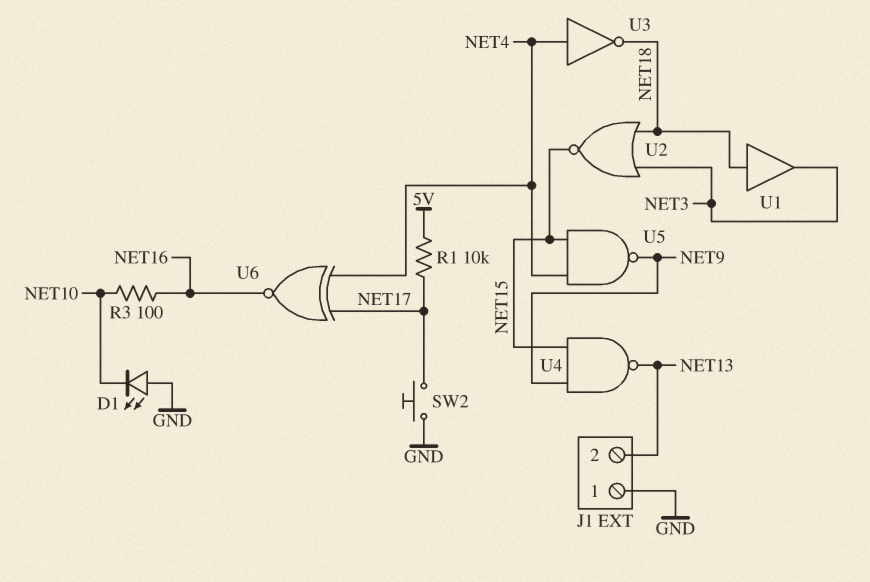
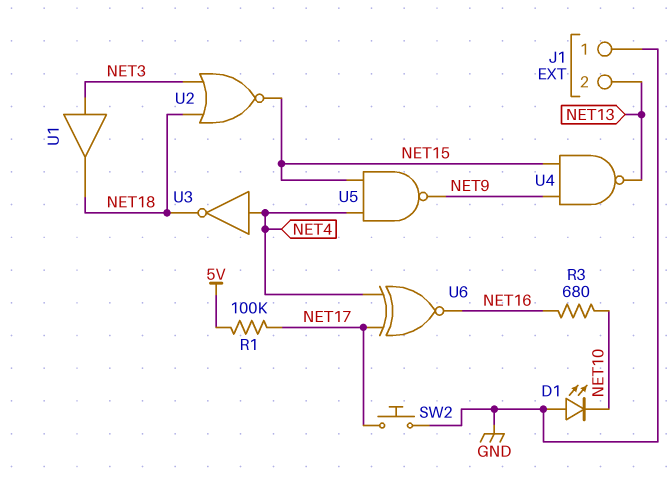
R1: 10k (5V, NET17) -> 100k (5V, NET17)
R3: 100 (NET10, NET16) -> 680 (NET10, NET16)
U1: buffer (in NET18, out NET3) -> buffer (in NET3, out NET18)

